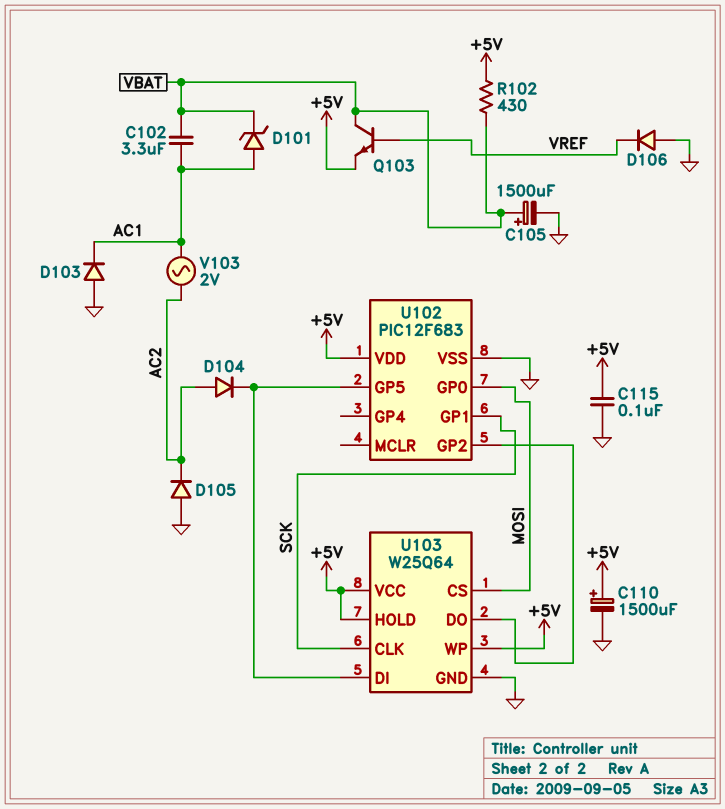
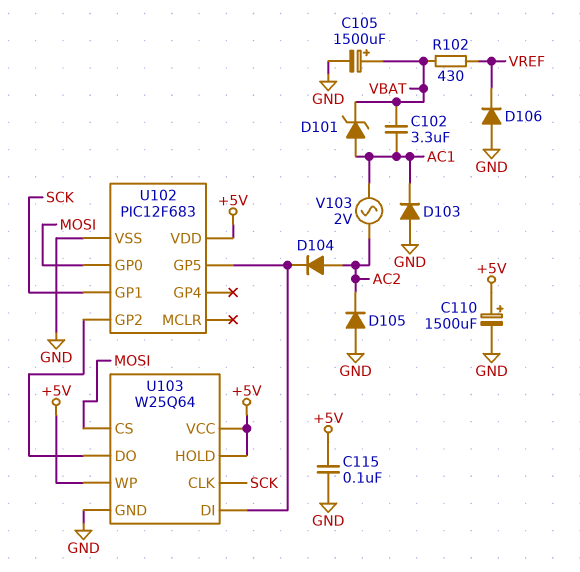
Q103: NPN (B VREF, C VBAT, E +5V) -> none
R102: 430 (+5V, VBAT) -> 430 (VBAT, VREF)

